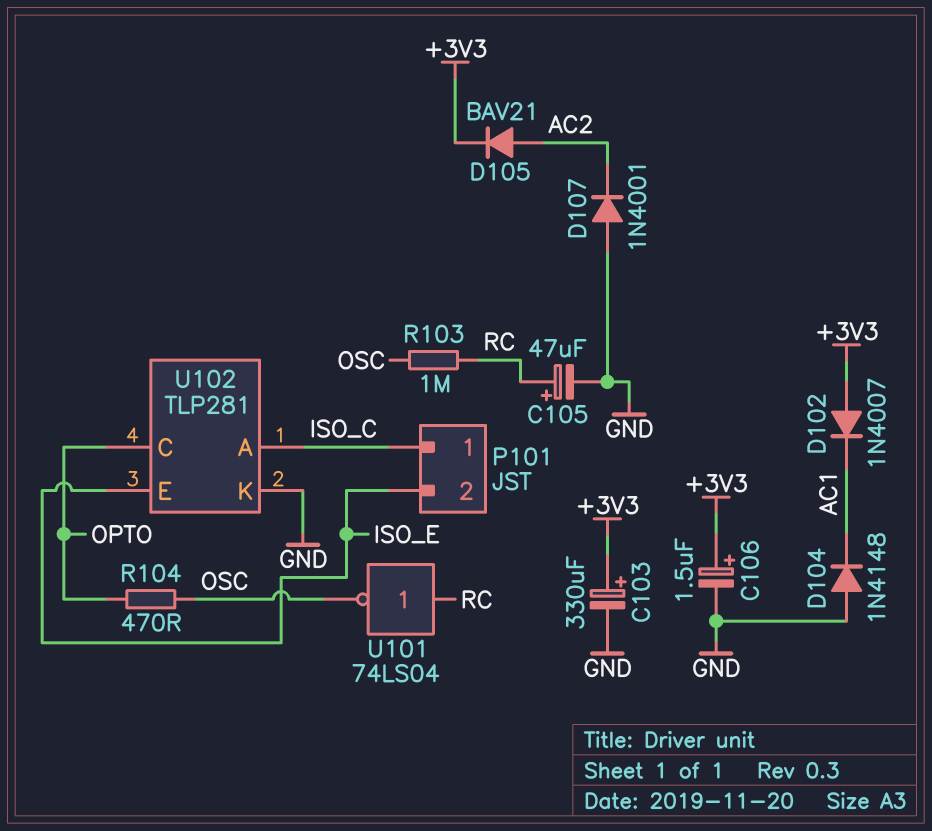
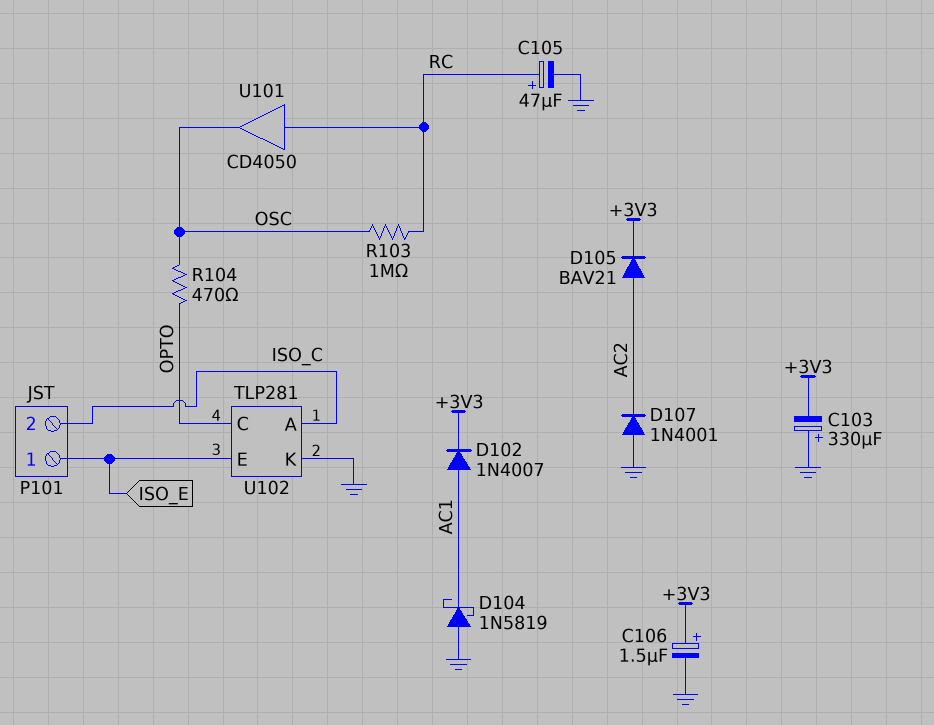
C103: 330uF (plus +3V3, minus GND) -> 330uF (plus GND, minus +3V3)
D102: diode 1N4007 (A +3V3, K AC1) -> diode 1N4007 (A AC1, K +3V3)
D104: diode 1N4148 (A GND, K AC1) -> schottky 1N5819 (A GND, K AC1)
P101 pin 1: ISO_C -> ISO_E
P101 pin 2: ISO_E -> ISO_C
U101: NOT 74LS04 (in RC, out OSC) -> buffer CD4050 (in RC, out OSC)

